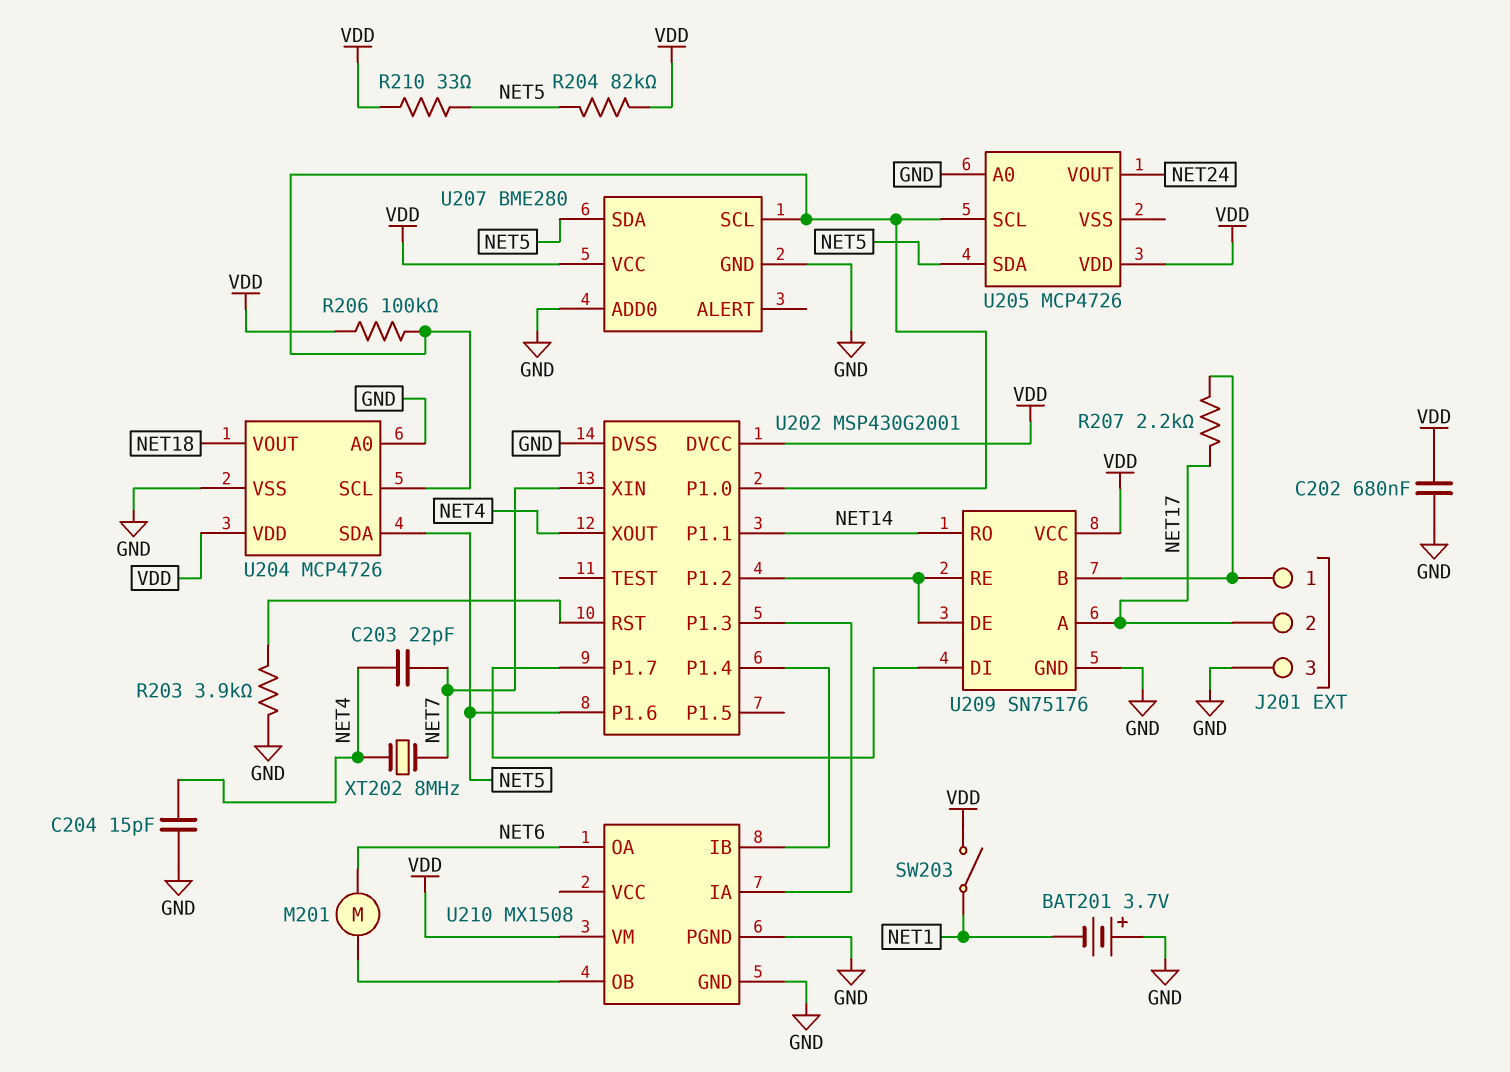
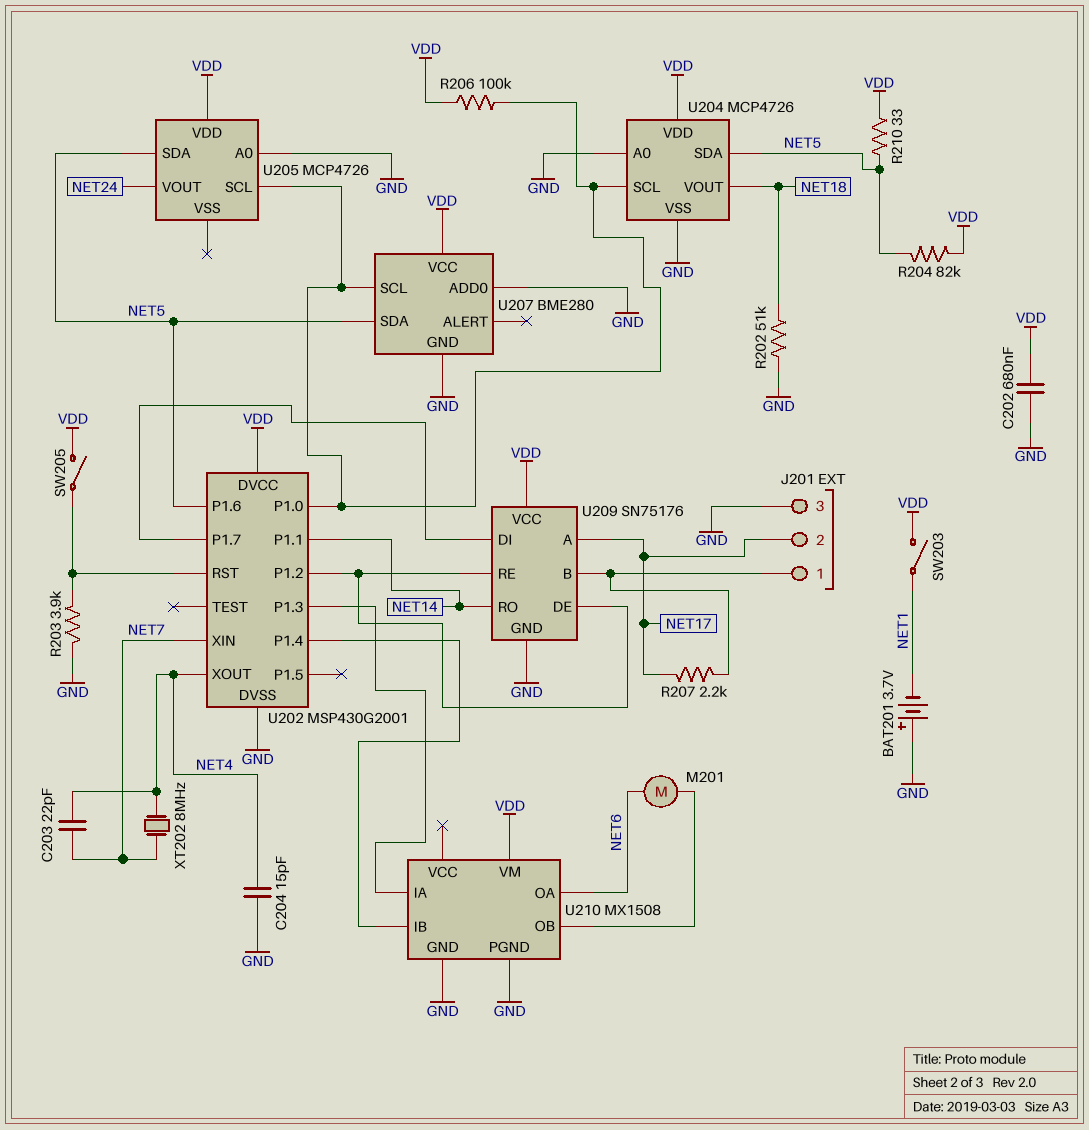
R202: none -> 51k (GND, NET18)
SW205: none -> switch (U202/RST, VDD)

